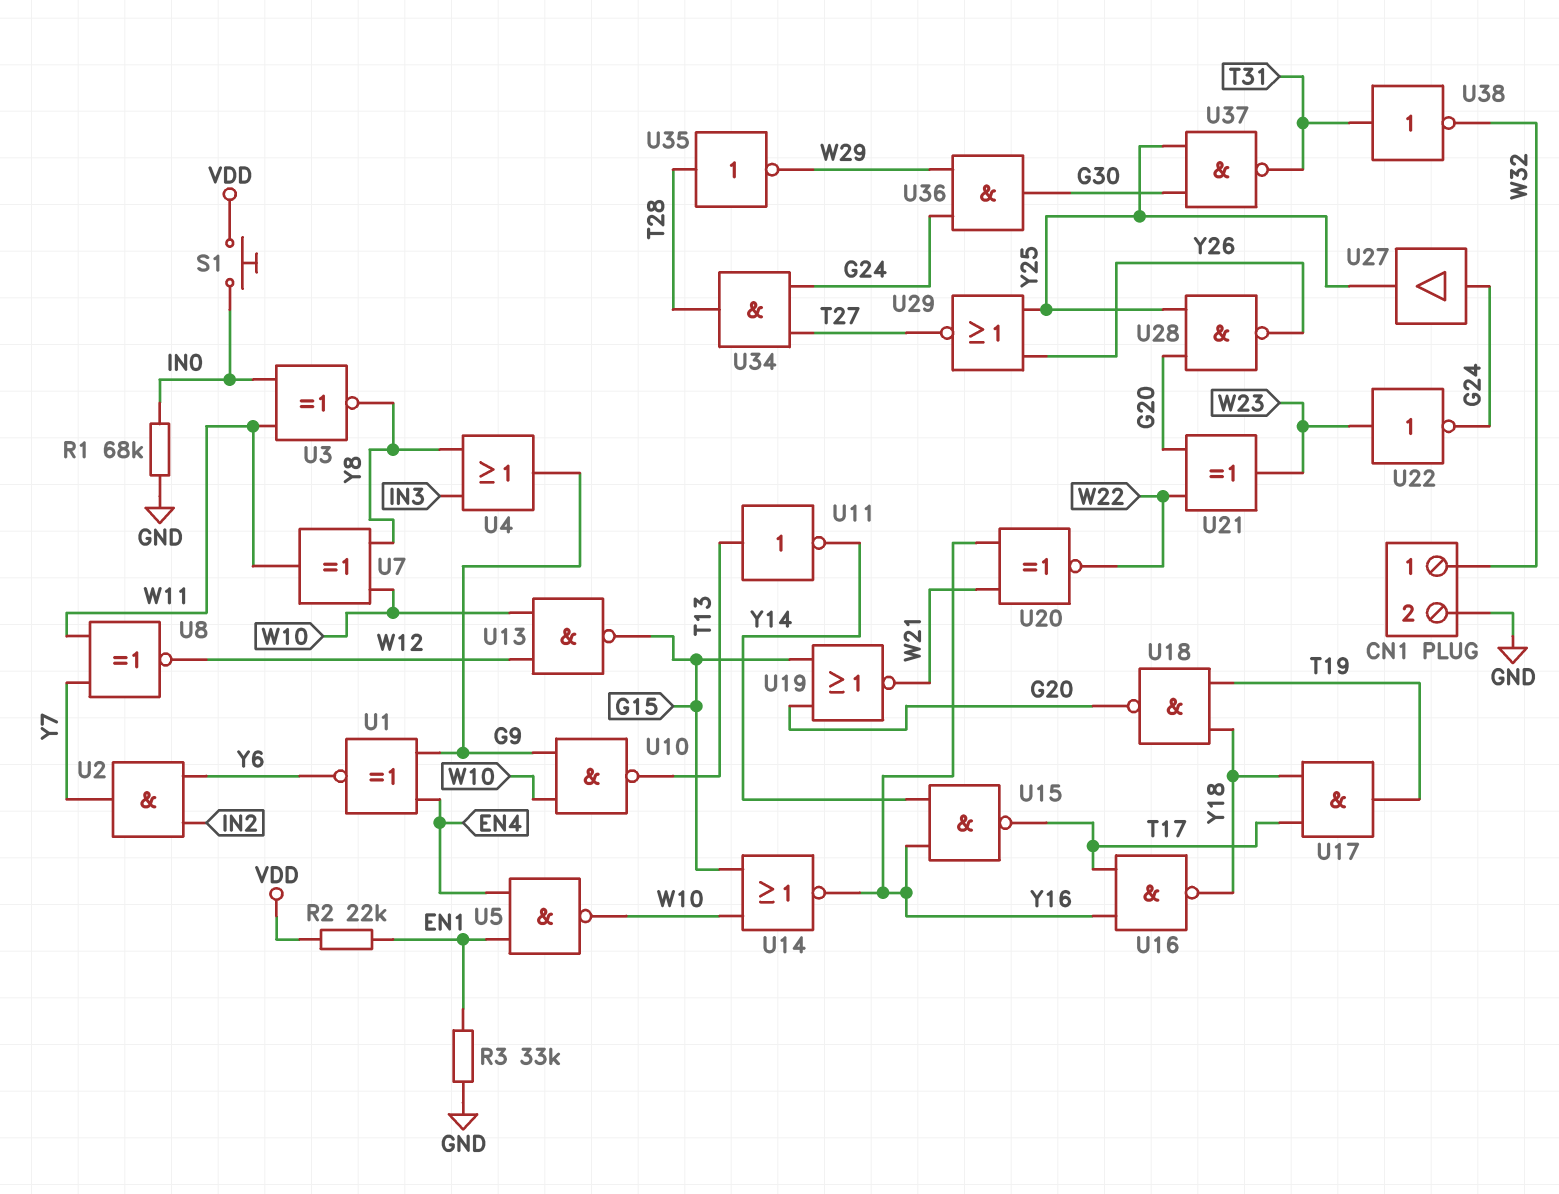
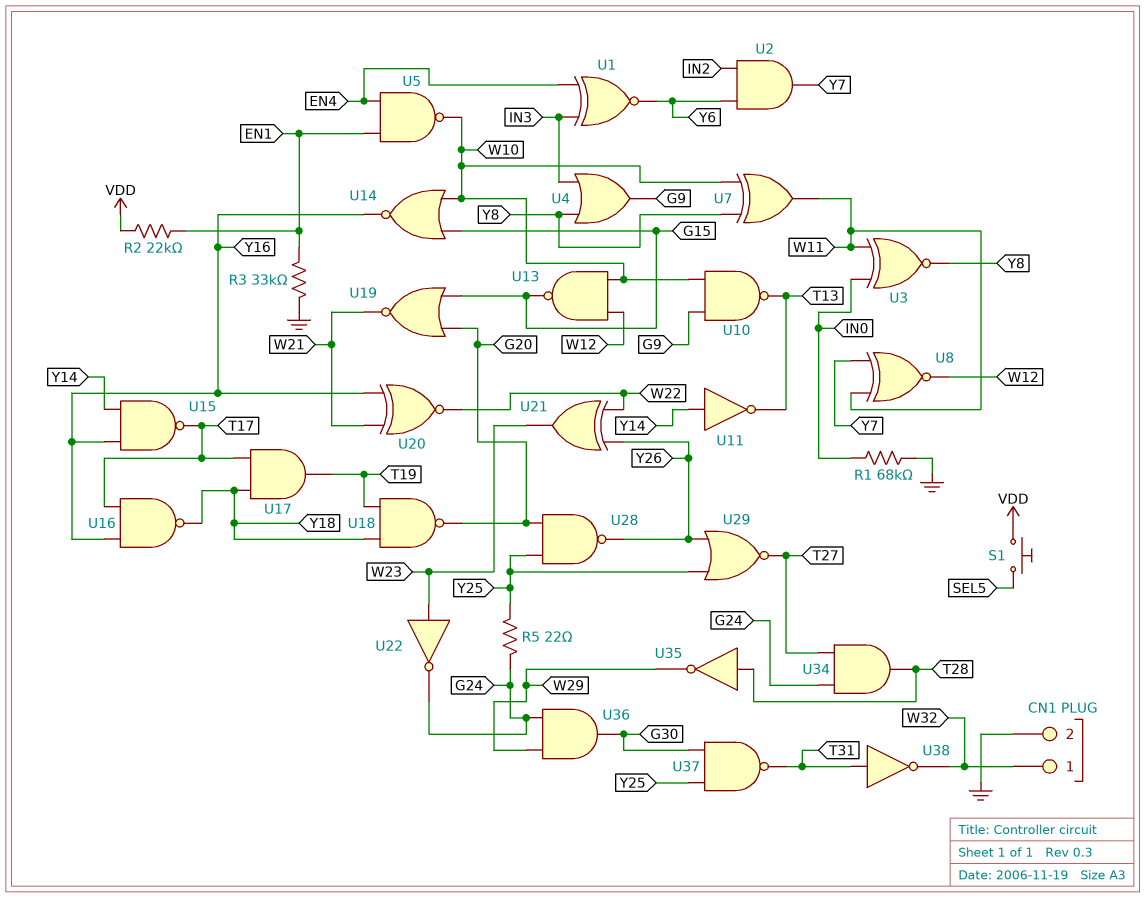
R5: none -> 22 (G24, Y25)
S1: button (IN0, VDD) -> button (SEL5, VDD)
U1: XNOR (in EN4, in G9, out Y6) -> XNOR (in EN4, in IN3, out Y6)
U11: NOT (in T13, out Y14) -> NOT (in Y14, out T13)
U21: XOR (in G20, in W22, out W23) -> XOR (in W22, in Y26, out W23)
U27: buffer (in G24, out Y25) -> none

